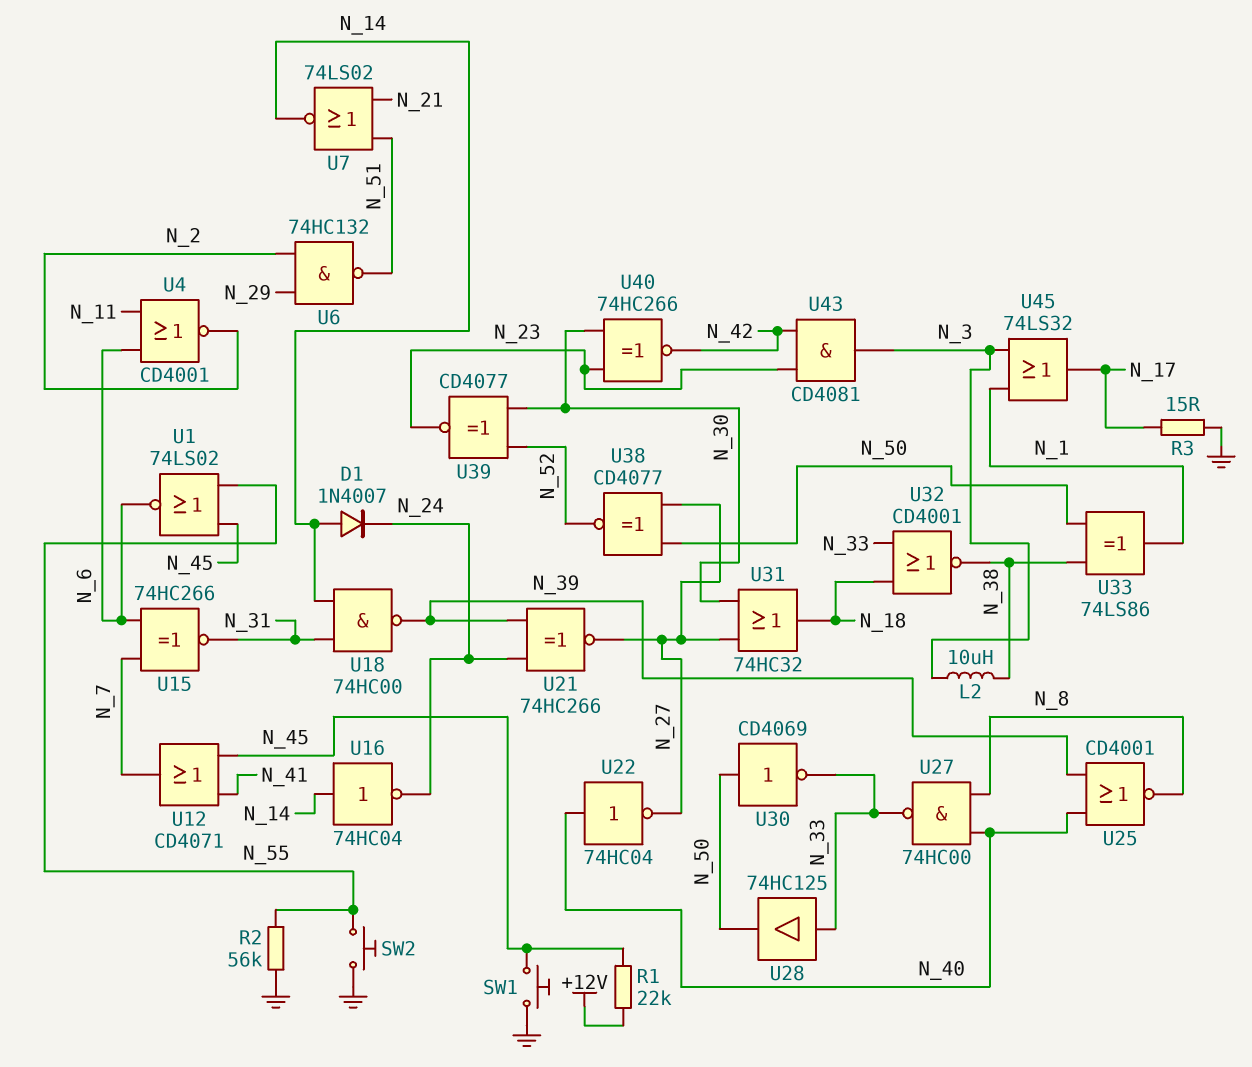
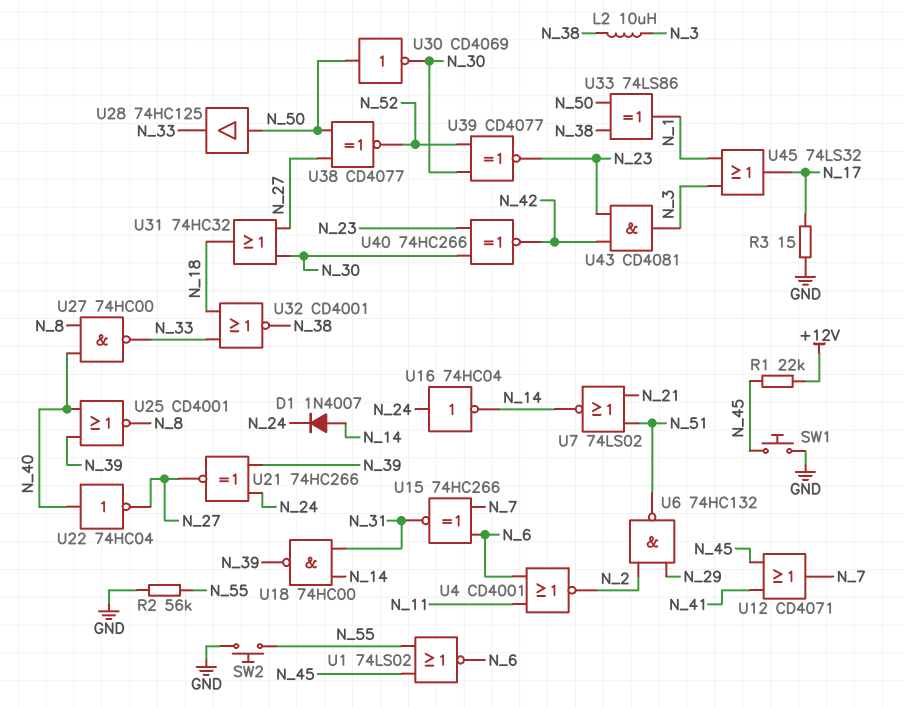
U16: NOT 74HC04 (in N_14, out N_24) -> NOT 74HC04 (in N_24, out N_14)
U28: buffer 74HC125 (in N_33, out N_50) -> buffer 74HC125 (in N_50, out N_33)
U30: NOT CD4069 (in N_50, out N_33) -> NOT CD4069 (in N_50, out N_30)

